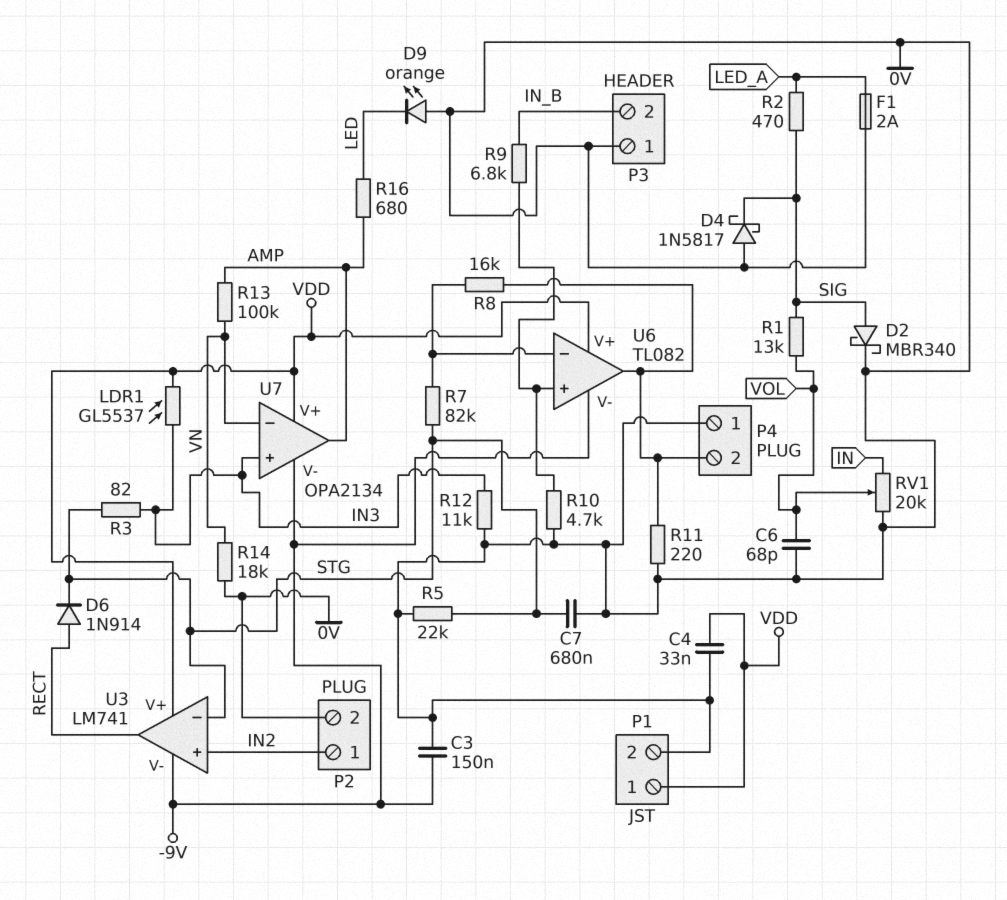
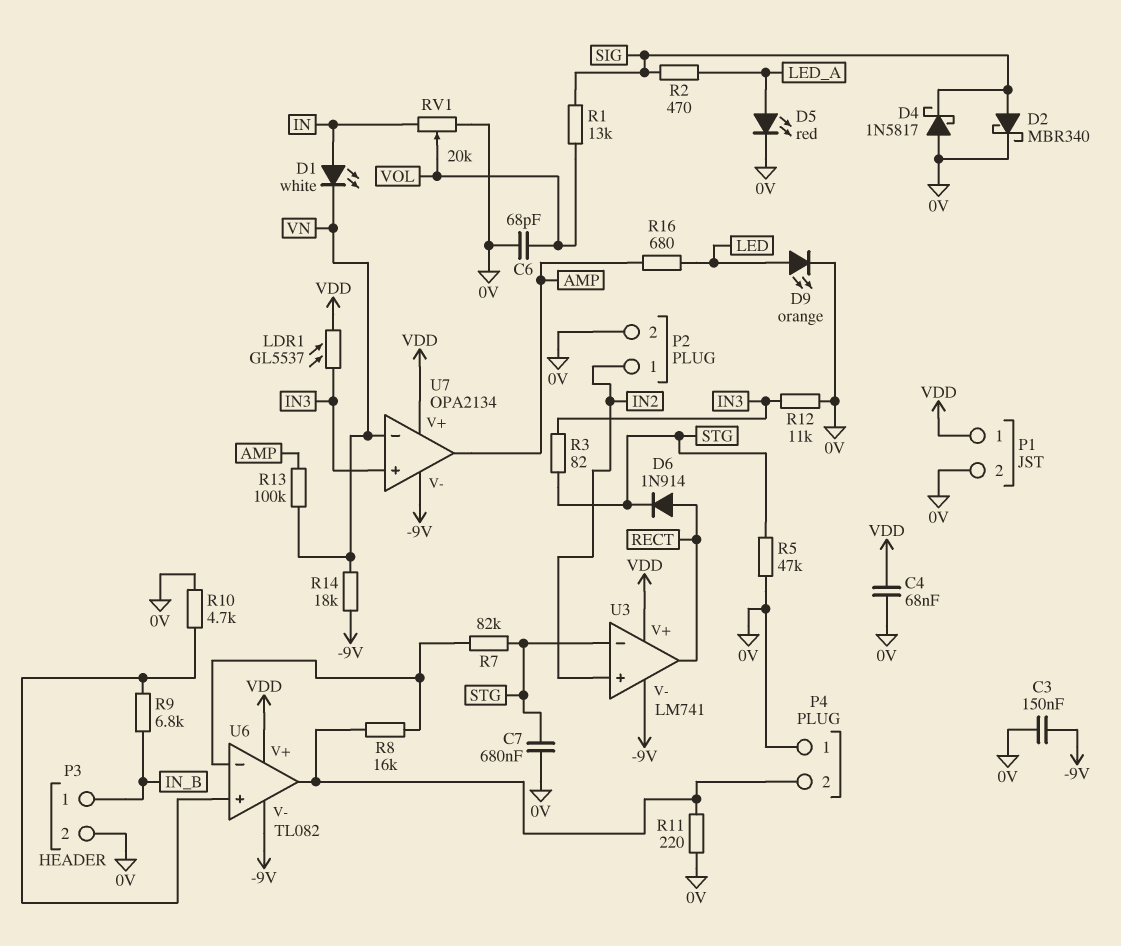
C4: 33nF (0V, VDD) -> 68nF (0V, VDD)
D1: none -> LED white (A IN, K VN)
D5: none -> LED red (A LED_A, K 0V)
D9: LED orange (A 0V, K LED) -> LED orange (A LED, K 0V)
F1: 2A (0V, LED_A) -> none
P3 pin 1: 0V -> IN_B
P3 pin 2: IN_B -> 0V
R5: 22k (0V, STG) -> 47k (0V, STG)
R14: 18k (0V, VN) -> 18k (-9V, VN)

